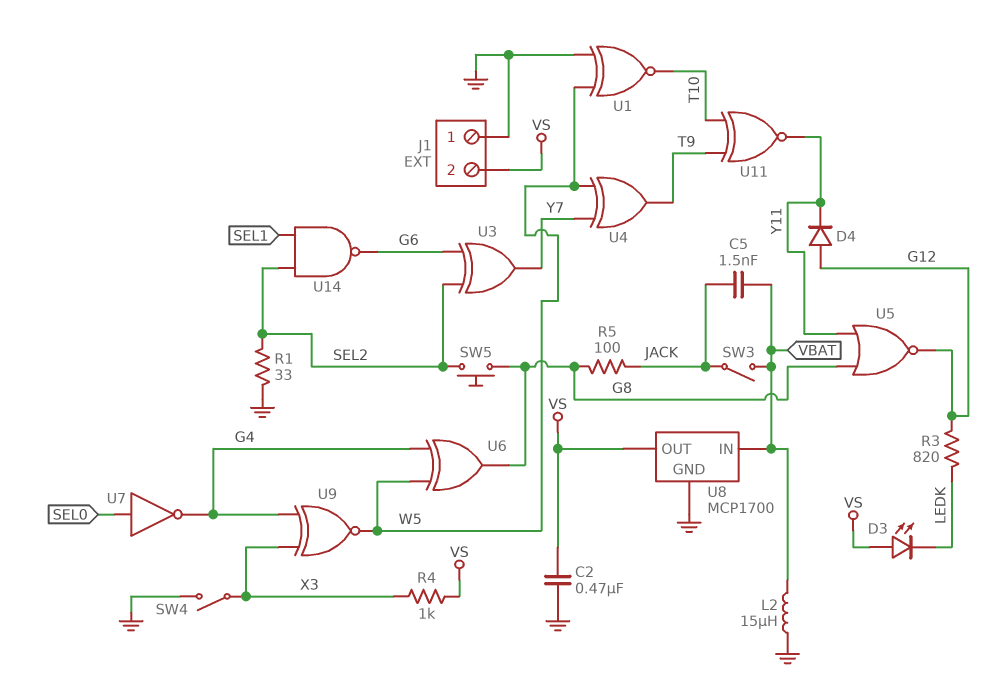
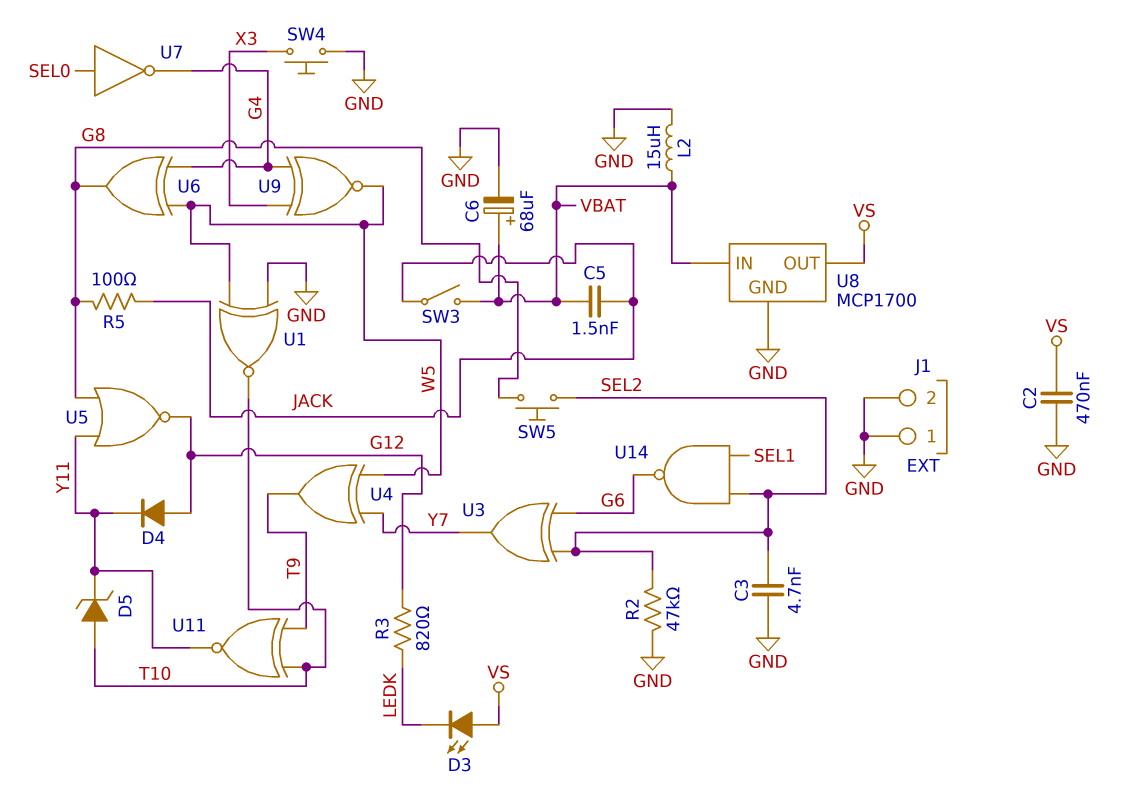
C3: none -> 4.7nF (GND, SEL2)
C6: none -> 68uF (plus VBAT, minus GND)
D5: none -> zener (A T10, K Y11)
J1 pin 2: VS -> GND
R1: 33 (GND, SEL2) -> none
R2: none -> 47k (GND, SEL2)
R4: 1k (VS, X3) -> none
SW4: switch (GND, X3) -> button (GND, X3)

